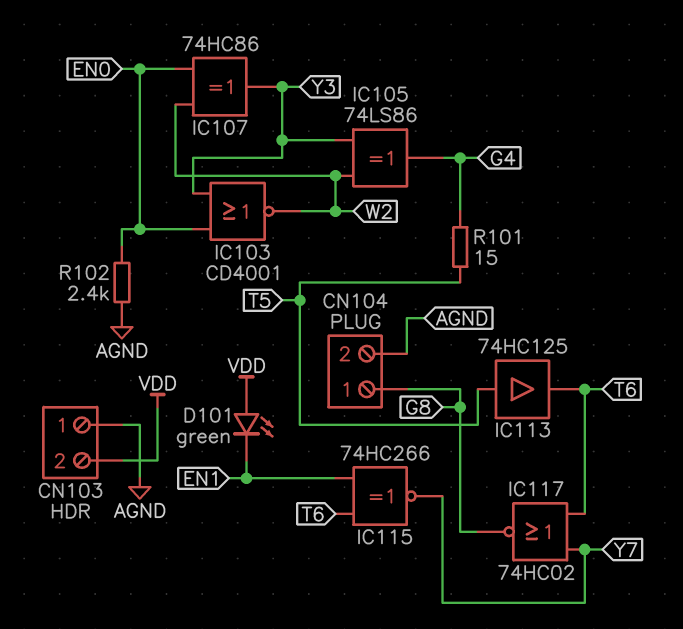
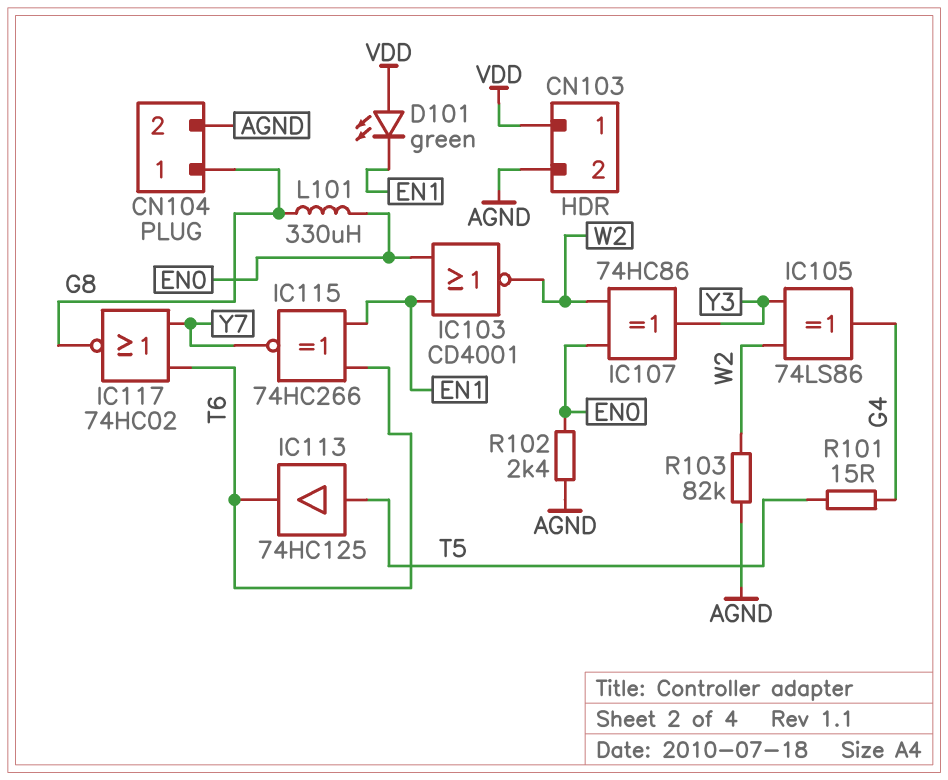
CN103 pin 1: AGND -> VDD
CN103 pin 2: VDD -> AGND
IC103: NOR CD4001 (in EN0, in Y3, out W2) -> NOR CD4001 (in EN0, in EN1, out W2)
L101: none -> 330uH (EN0, G8)
R103: none -> 82k (AGND, W2)

